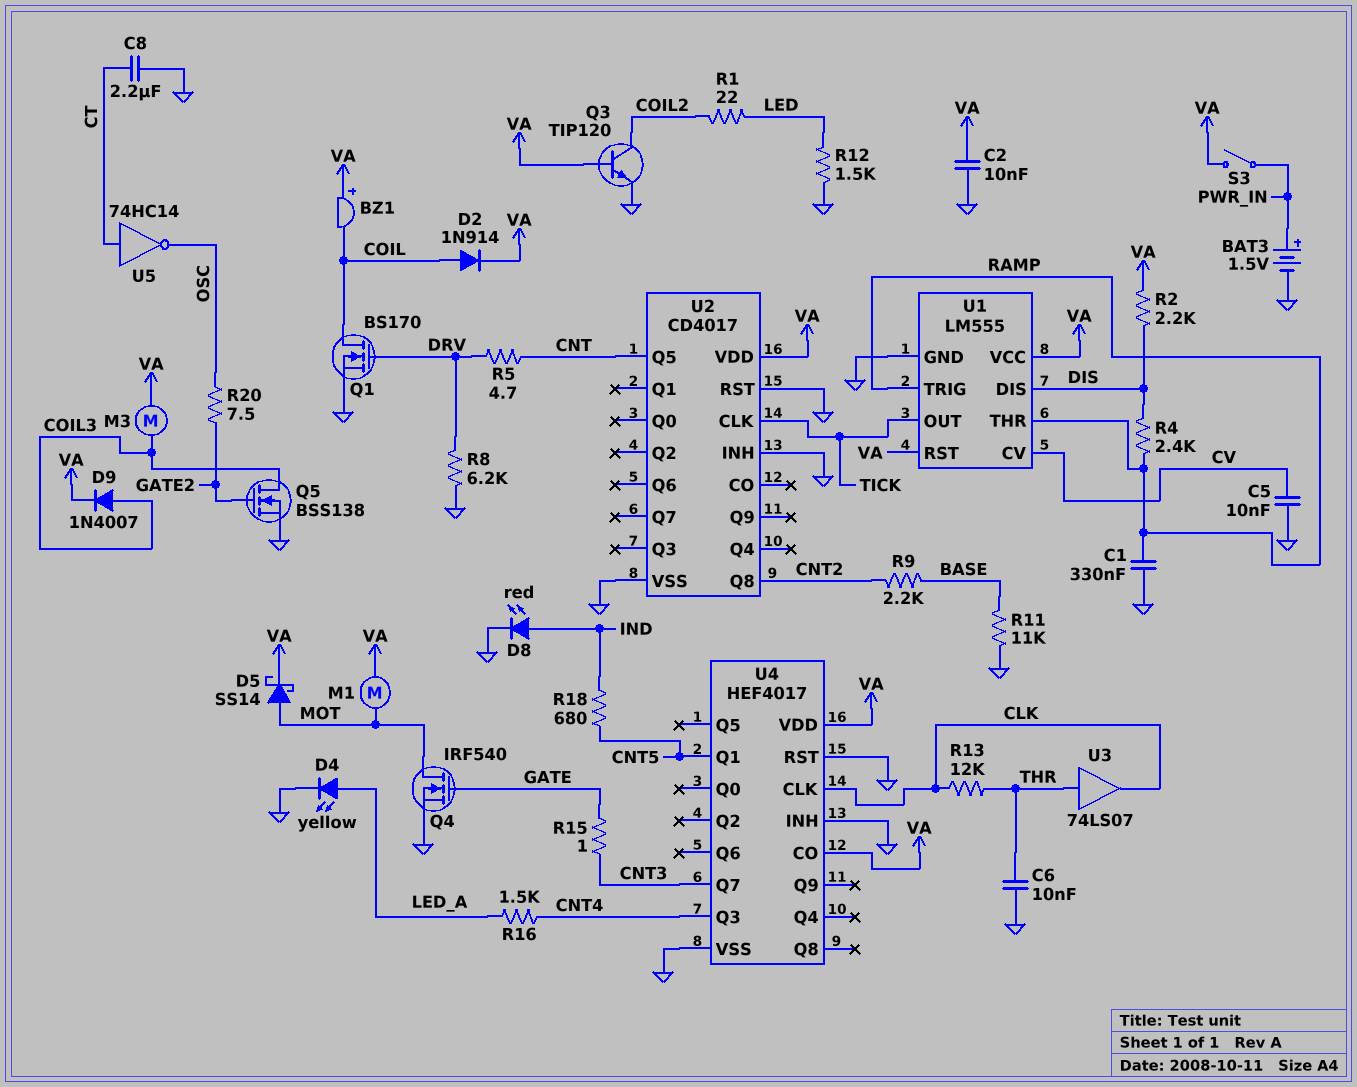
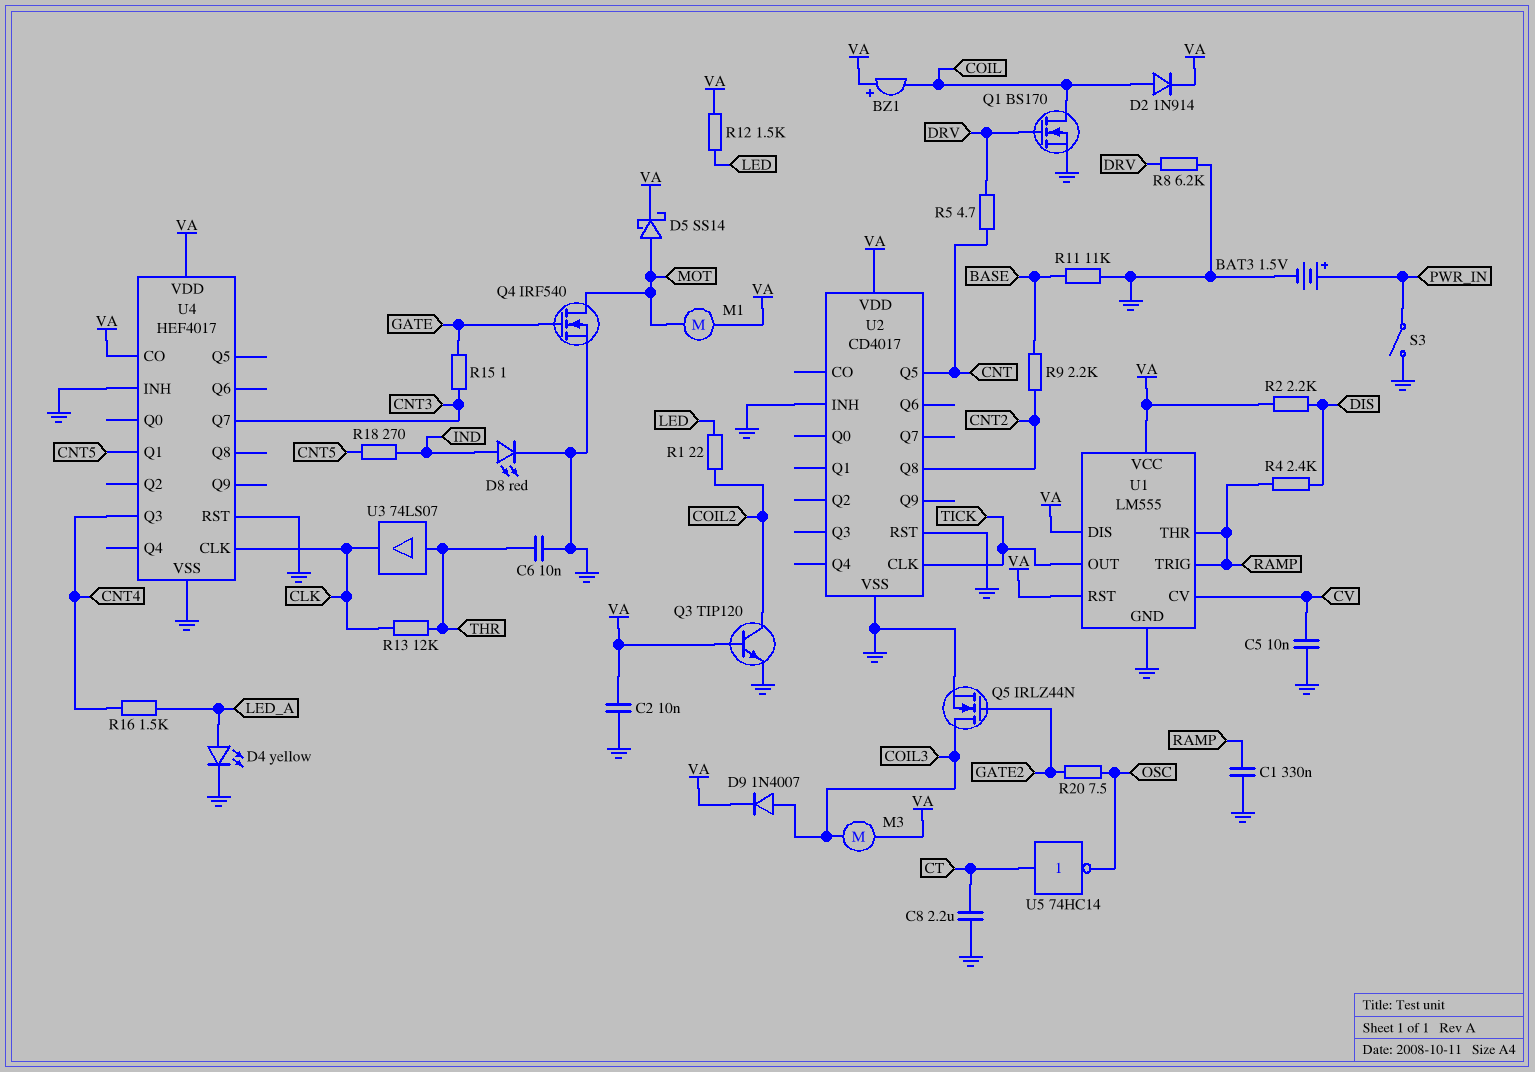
Q5: NMOS BSS138 (G GATE2, D COIL3, S GND) -> NMOS IRLZ44N (G GATE2, D COIL3, S GND)
R12: 1.5k (GND, LED) -> 1.5k (LED, VA)
R18: 680 (CNT5, IND) -> 270 (CNT5, IND)
S3: switch (PWR_IN, VA) -> switch (GND, PWR_IN)
U1 pin DIS: DIS -> VA

